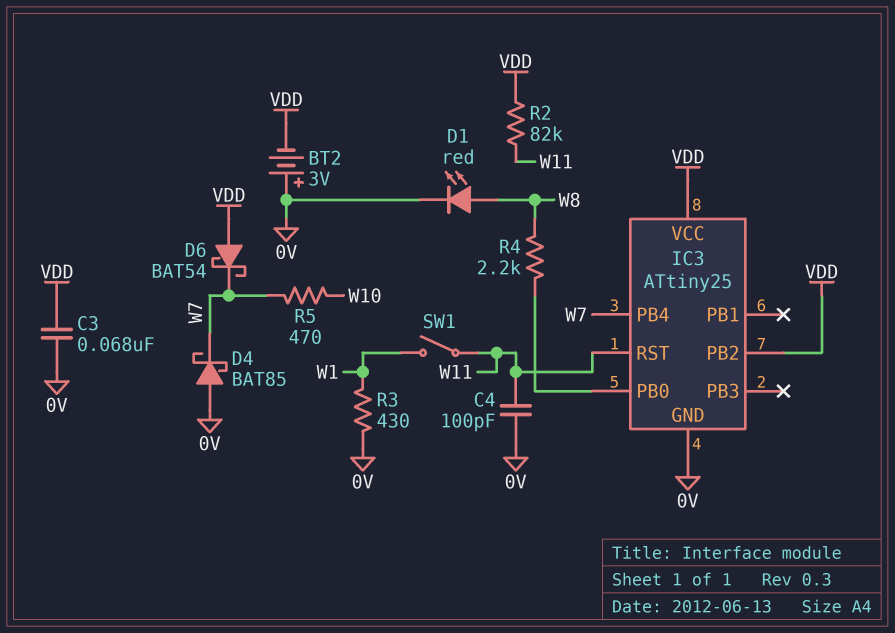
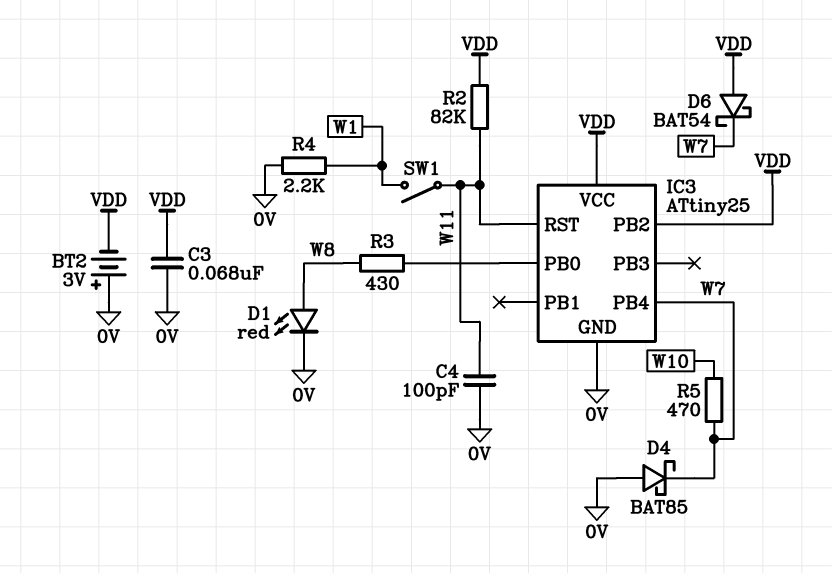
R3: 430 (0V, W1) -> 430 (IC3/PB0, W8)
R4: 2.2k (IC3/PB0, W8) -> 2.2k (0V, W1)

